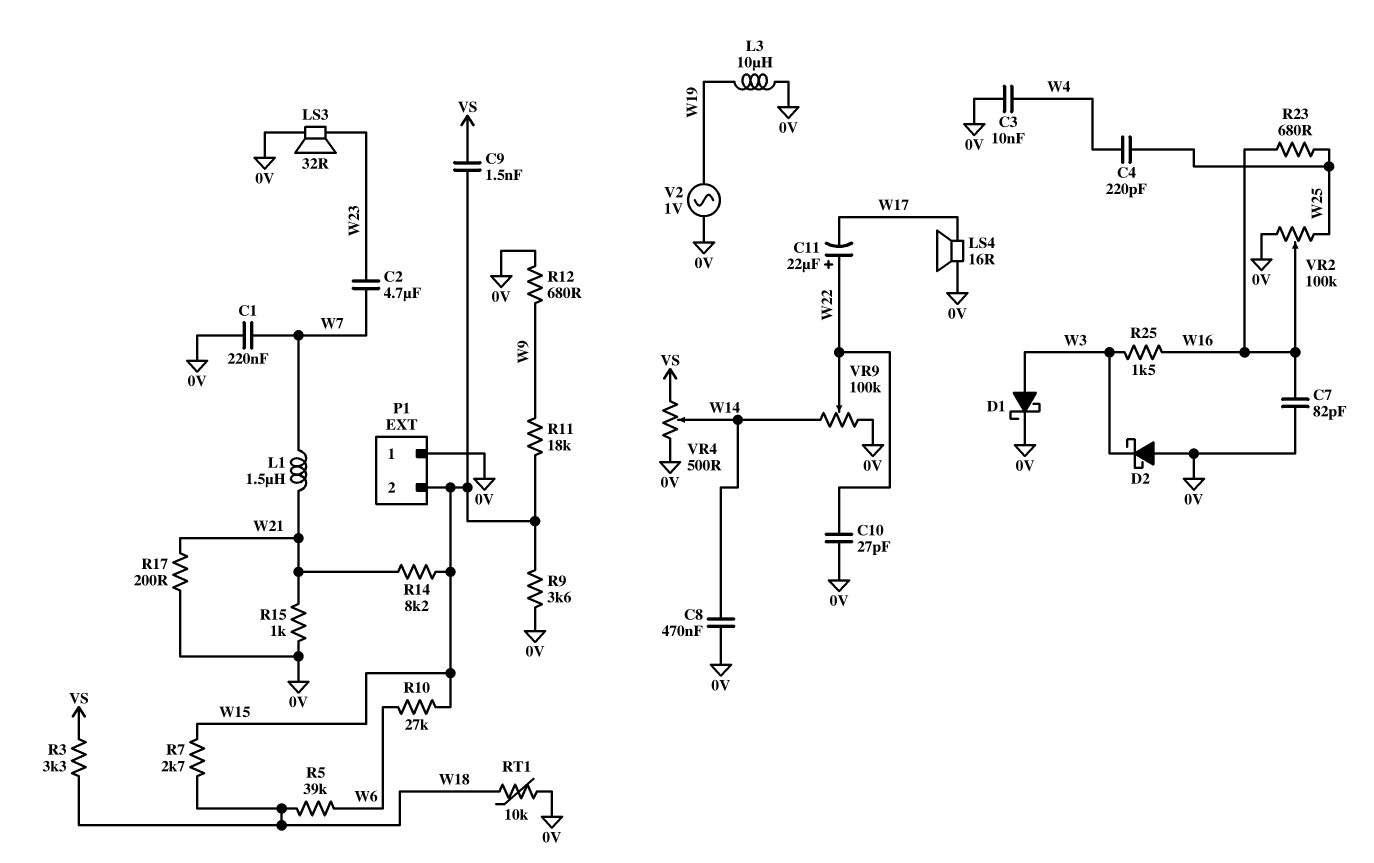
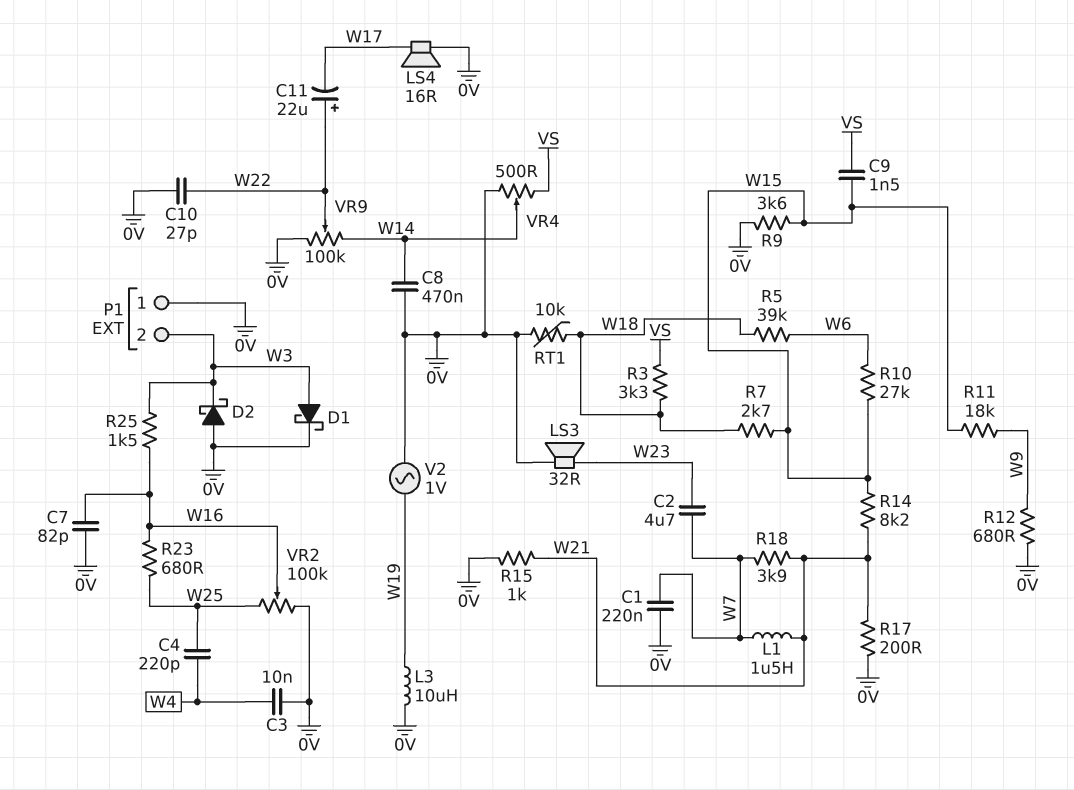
P1 pin 2: W15 -> W3
R18: none -> 3.9k (W7, W21)

